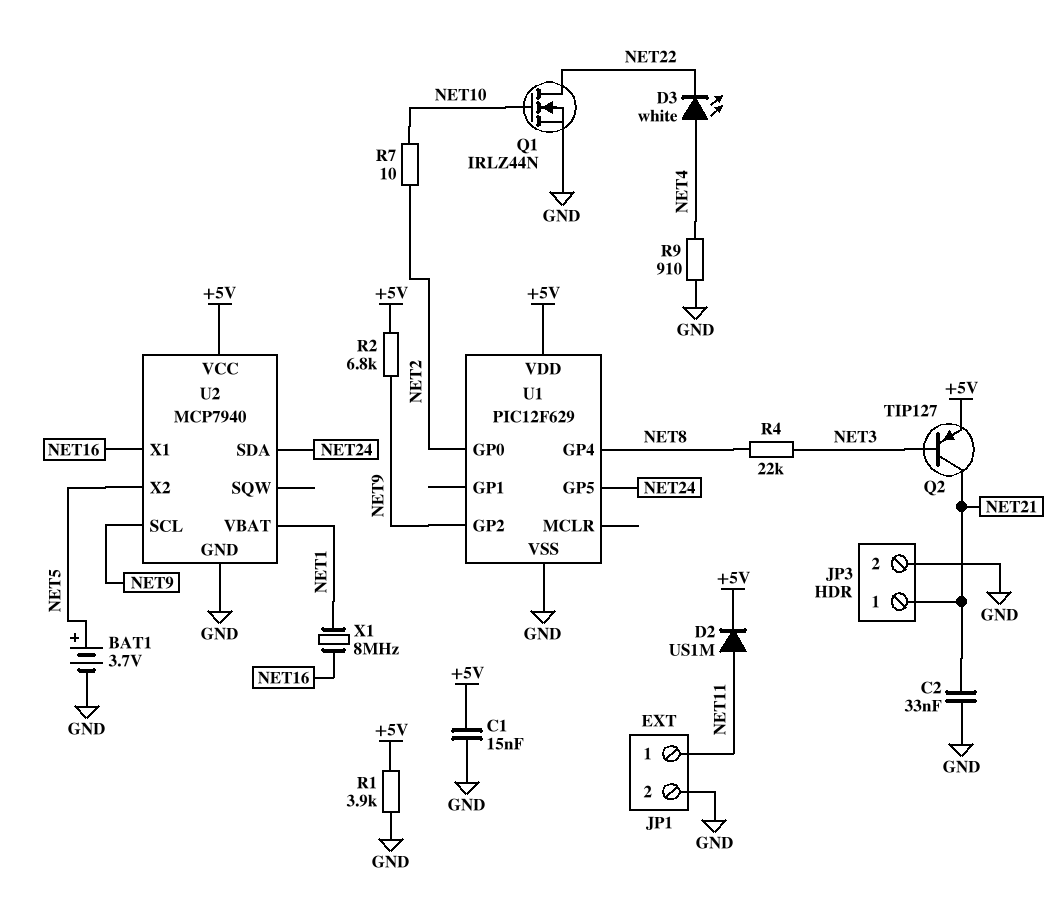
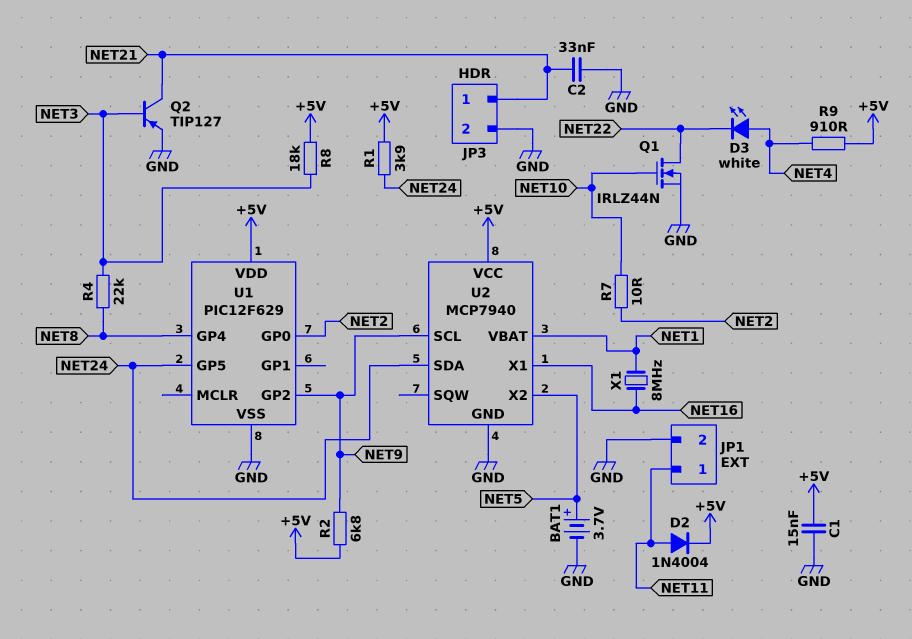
D2: diode US1M (A NET11, K +5V) -> diode 1N4004 (A NET11, K +5V)
Q2: PNP TIP127 (B NET3, C NET21, E +5V) -> PNP TIP127 (B NET3, C NET21, E GND)
R1: 3.9k (+5V, GND) -> 3.9k (+5V, NET24)
R8: none -> 18k (+5V, NET3)
R9: 910 (GND, NET4) -> 910 (+5V, NET4)

